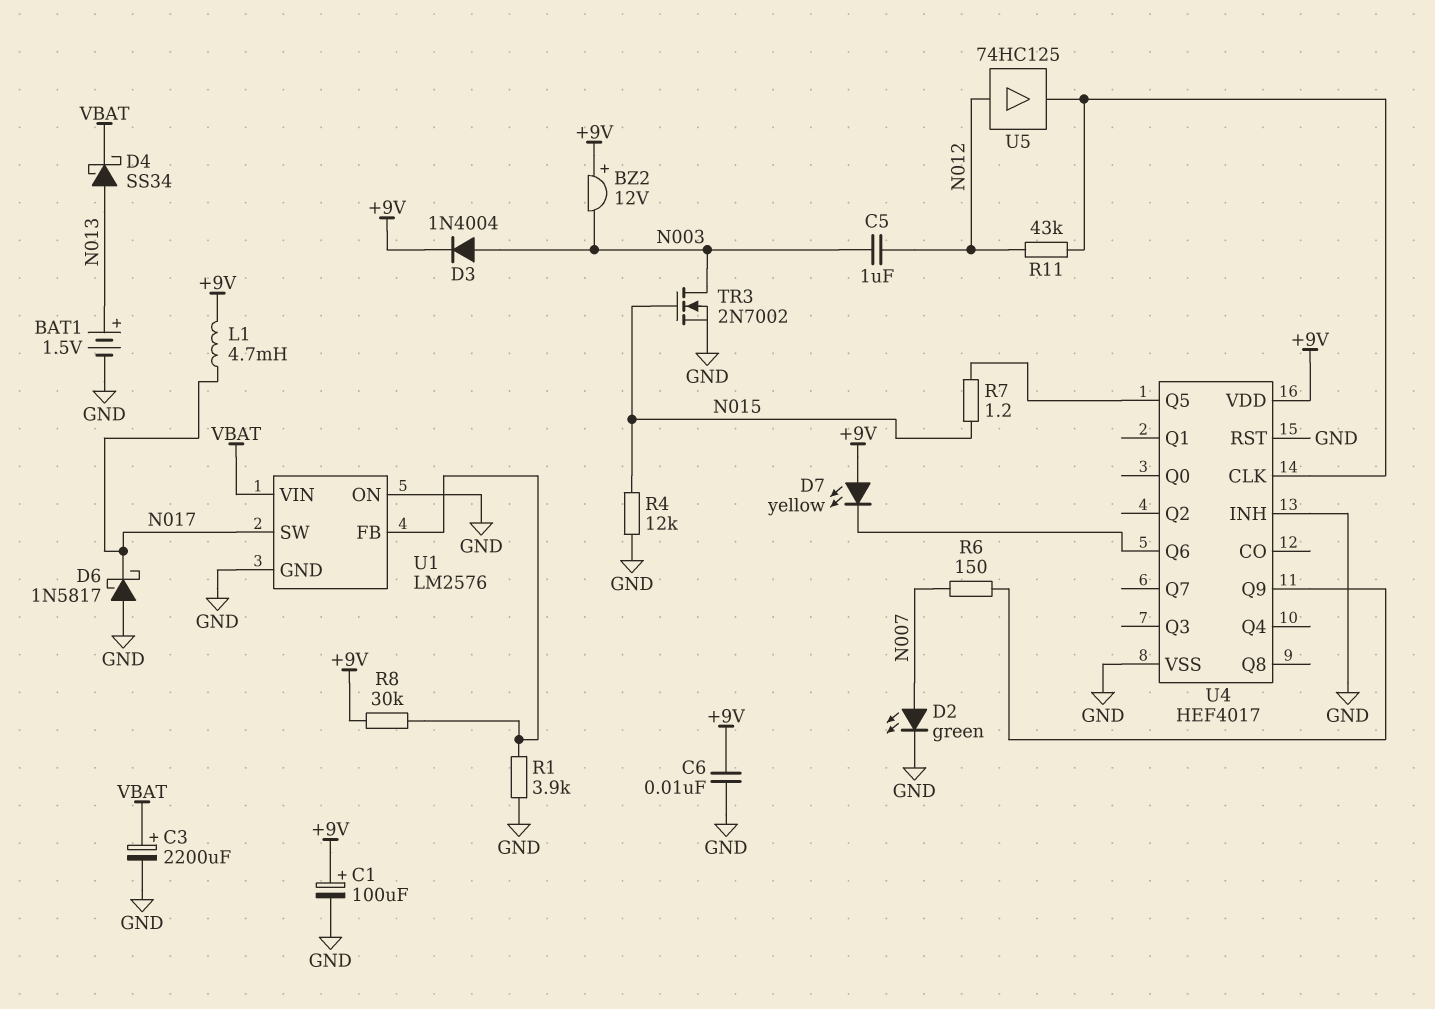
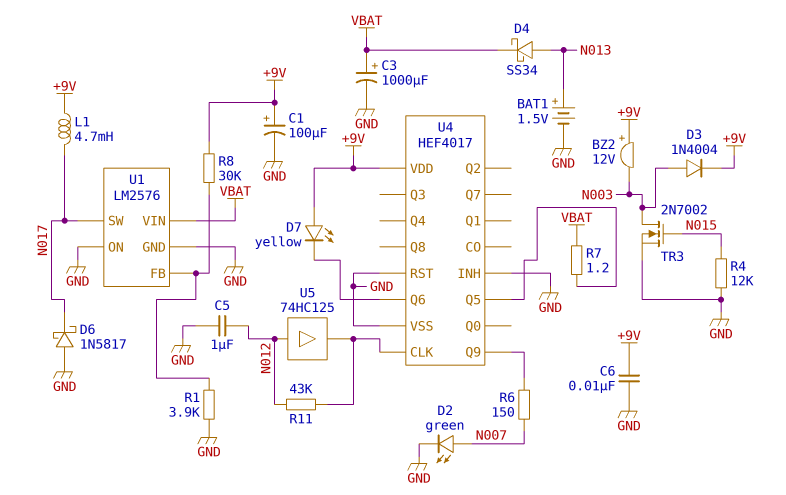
C3: 2200uF (plus VBAT, minus GND) -> 1000uF (plus VBAT, minus GND)
C5: 1uF (N003, N012) -> 1uF (GND, N012)
R7: 1.2 (N015, U4/Q5) -> 1.2 (U4/Q5, VBAT)

